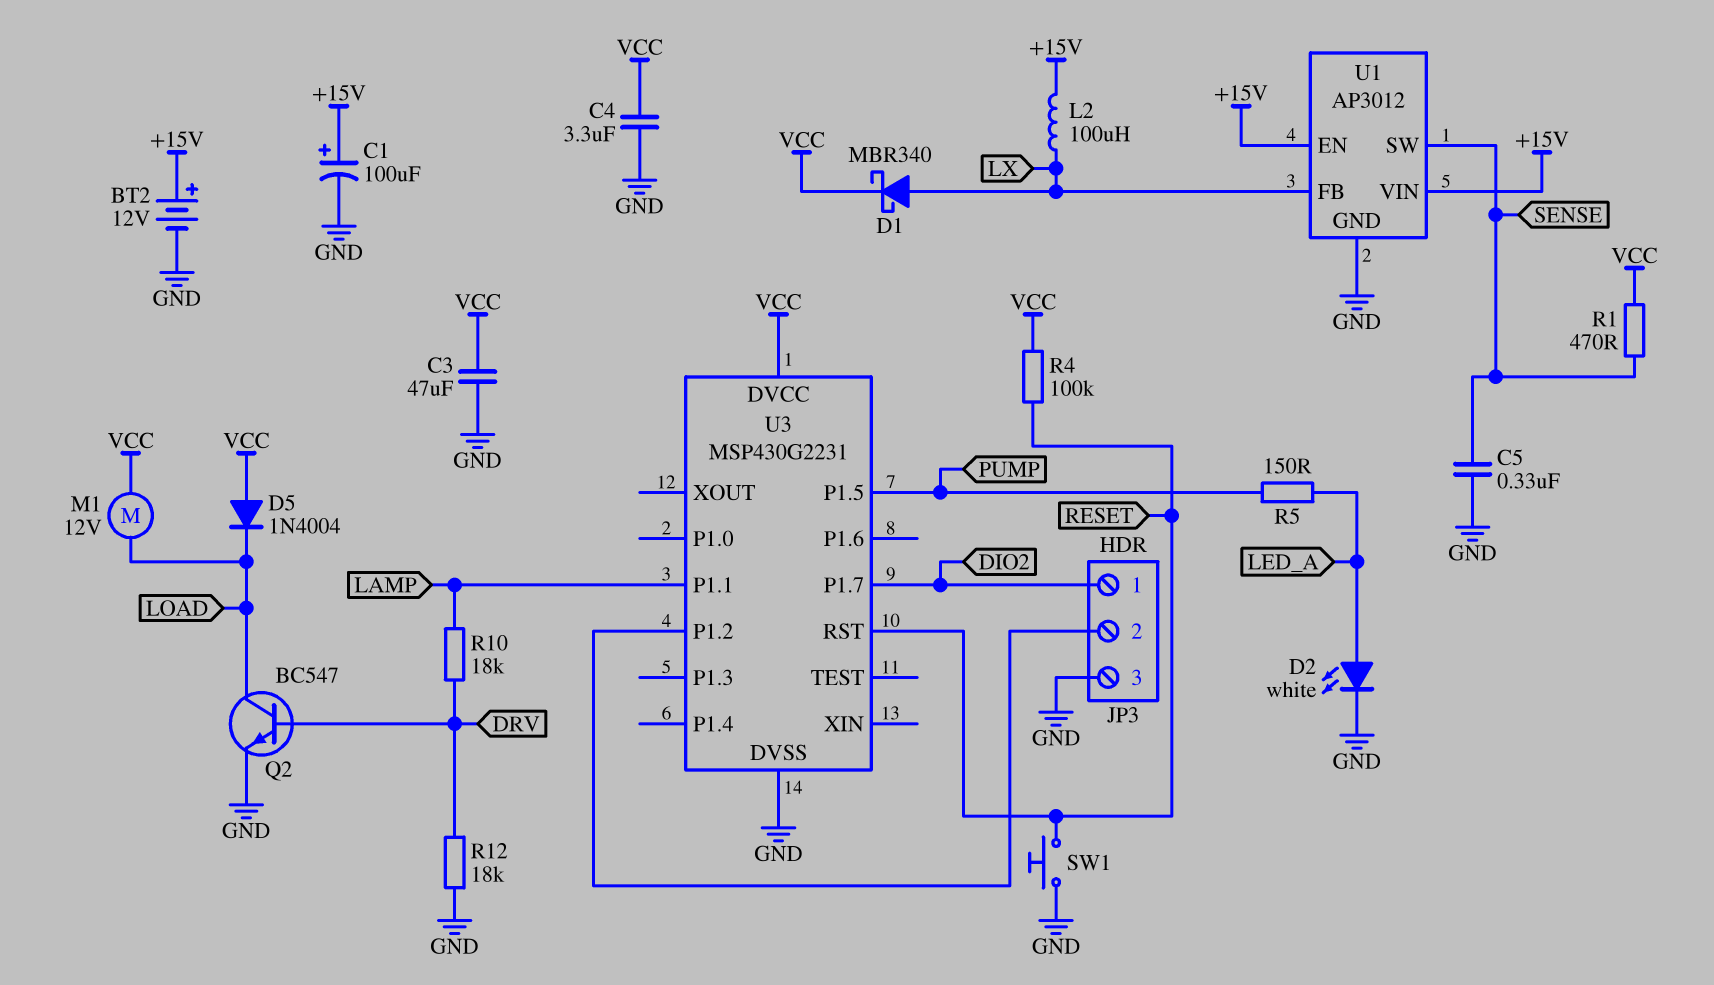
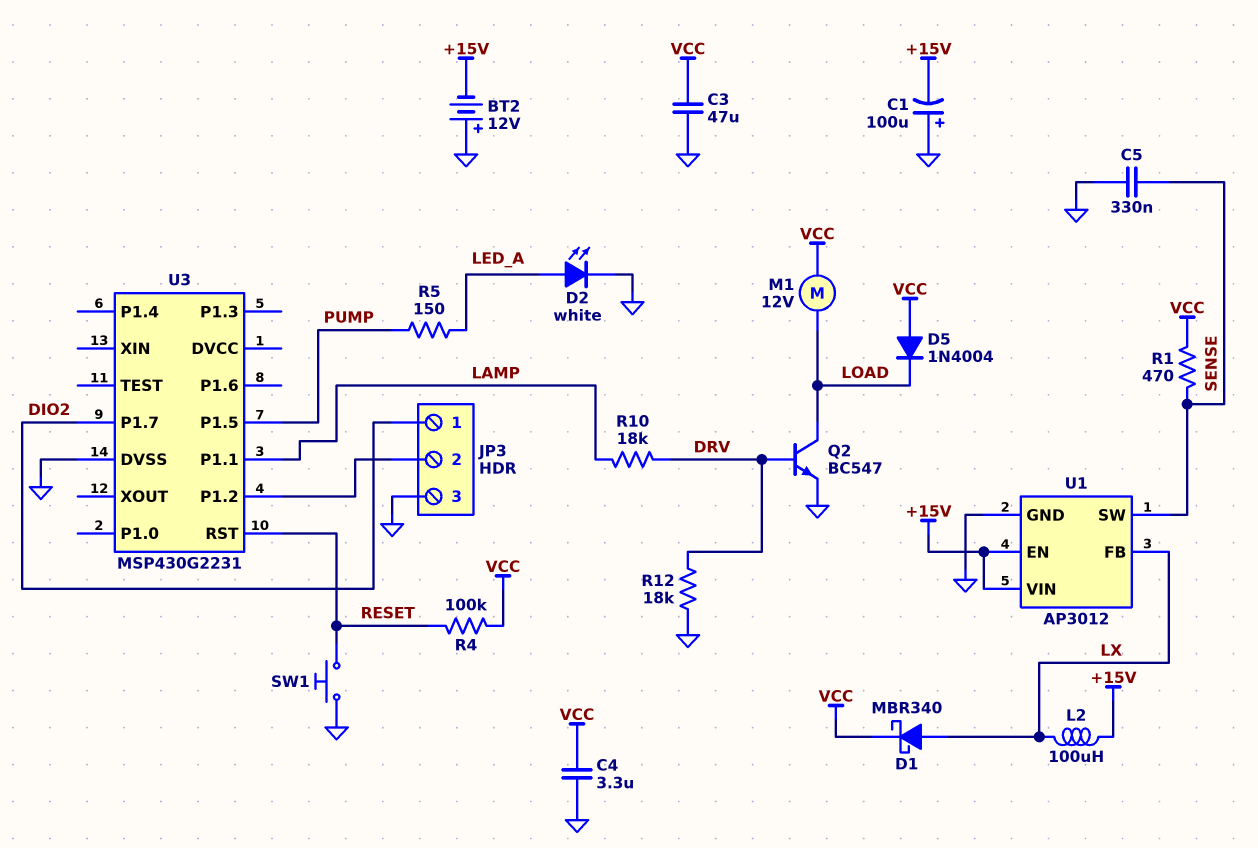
BT2: 12V (plus +15V, minus GND) -> 12V (plus GND, minus +15V)
C1: 100uF (plus +15V, minus GND) -> 100uF (plus GND, minus +15V)
U3 pin DVCC: VCC -> none

